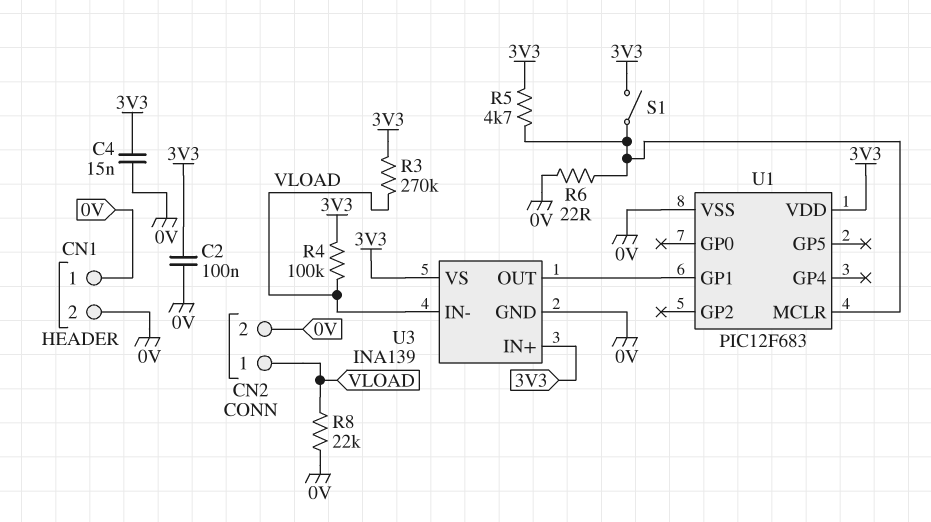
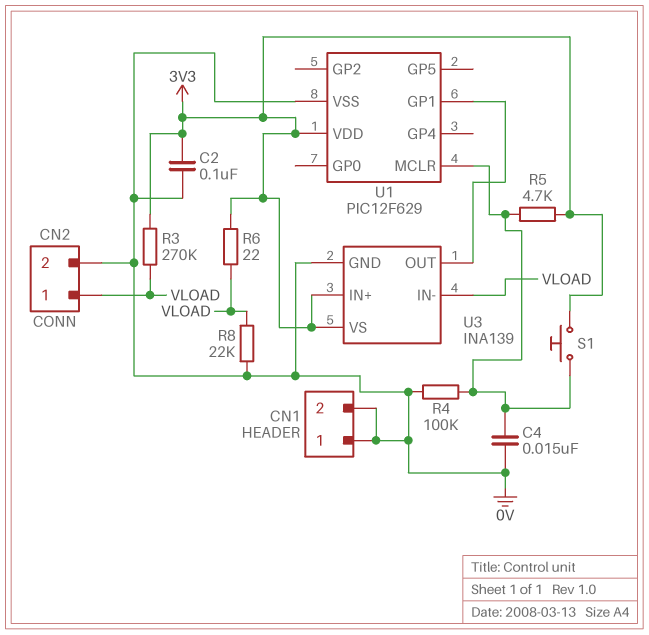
C4: 15nF (0V, 3V3) -> 15nF (0V, U1/MCLR)
R4: 100k (3V3, VLOAD) -> 100k (0V, U1/MCLR)
R6: 22 (0V, U1/MCLR) -> 22 (3V3, VLOAD)
S1: switch (3V3, U1/MCLR) -> button (3V3, U1/MCLR)
U1: PIC12F683 -> PIC12F629

